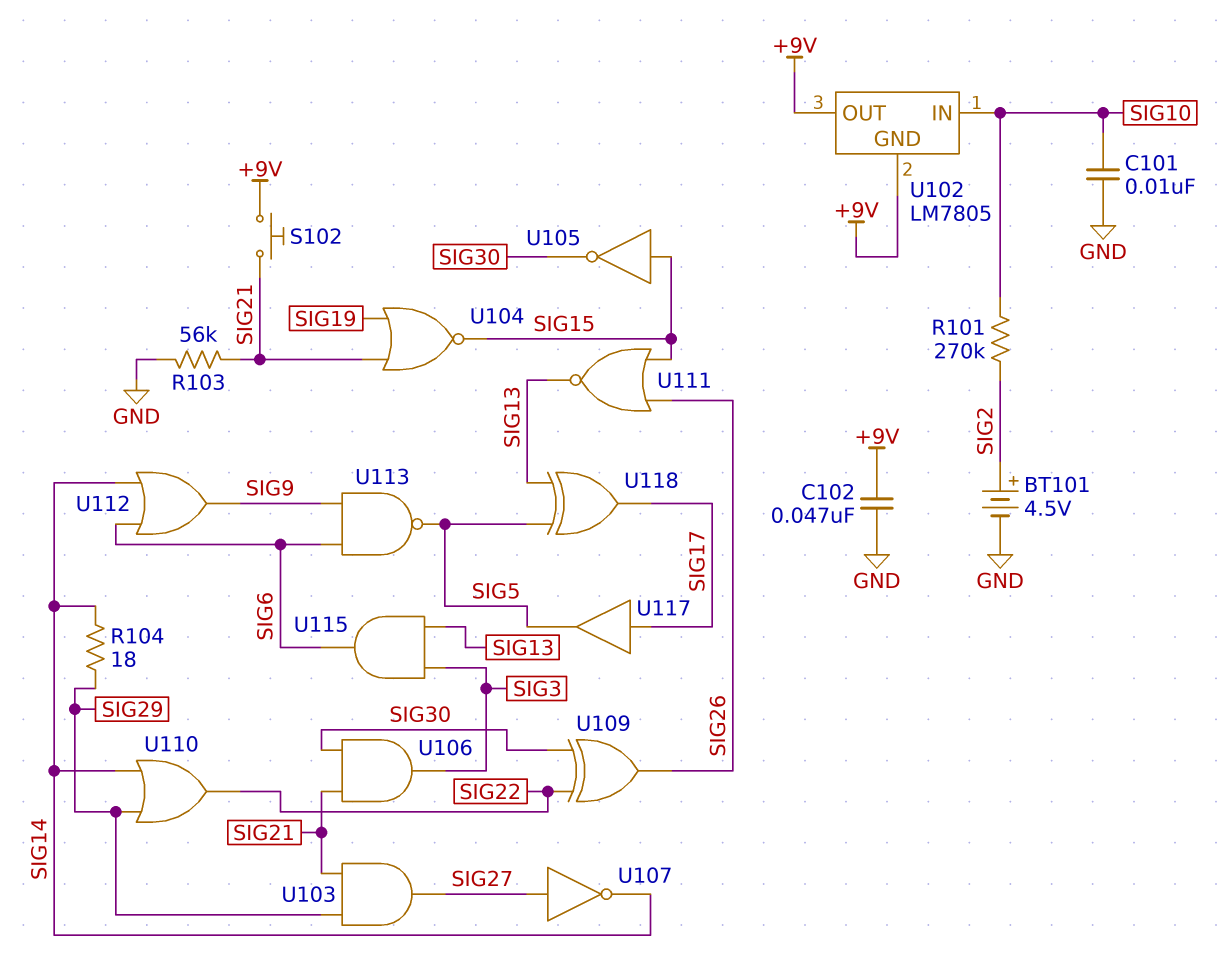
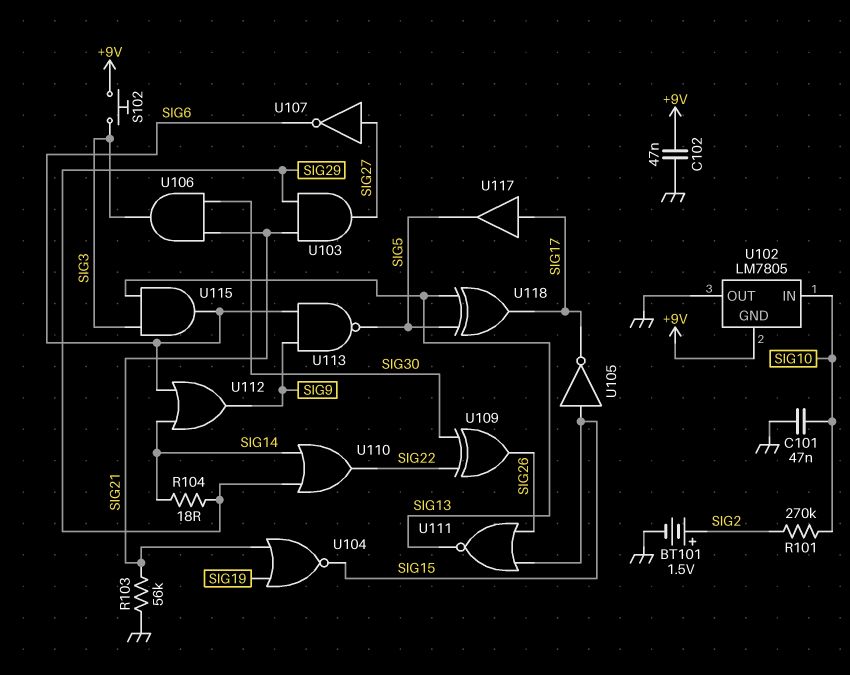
BT101: 4.5V (plus SIG2, minus GND) -> 1.5V (plus SIG2, minus GND)
C101: 10nF (GND, SIG10) -> 47nF (GND, SIG10)
S102: button (+9V, SIG21) -> button (+9V, SIG3)
U102 pin OUT: +9V -> GND
U105: NOT (in SIG15, out SIG30) -> NOT (in SIG15, out SIG17)
U107: NOT (in SIG27, out SIG14) -> NOT (in SIG27, out SIG6)

